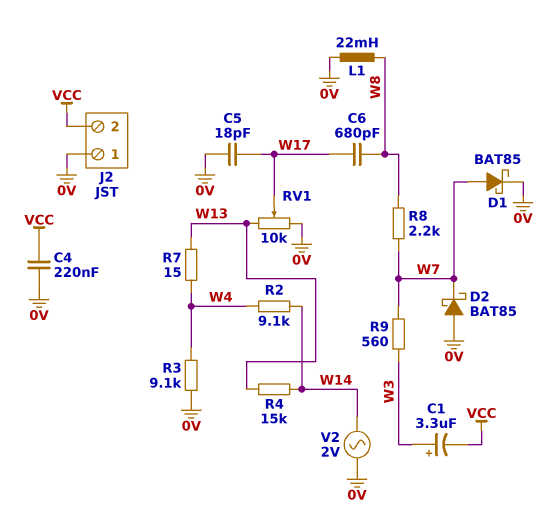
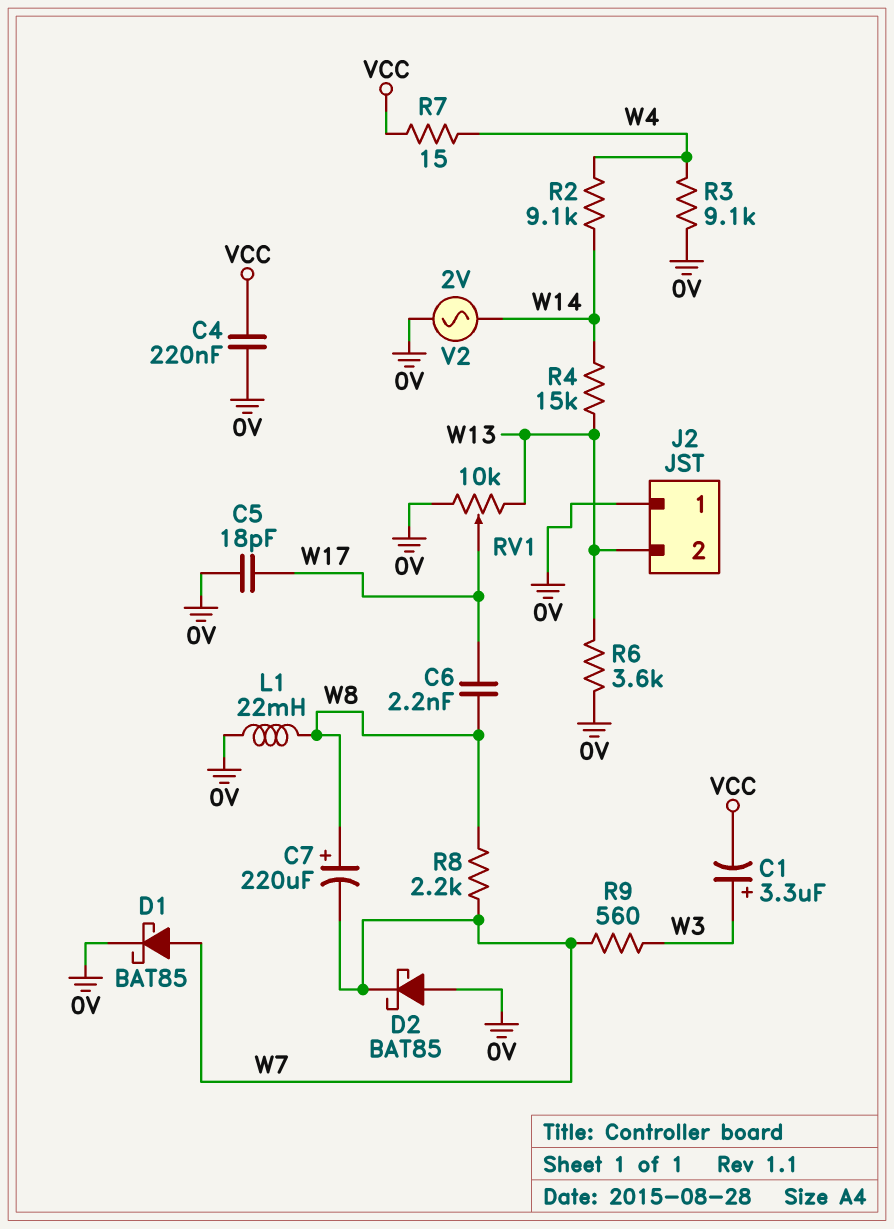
C6: 680pF (W8, W17) -> 2.2nF (W8, W17)
C7: none -> 220uF (plus W8, minus W7)
J2 pin 2: VCC -> W13
R6: none -> 3.6k (0V, W13)
R7: 15 (W4, W13) -> 15 (VCC, W4)

